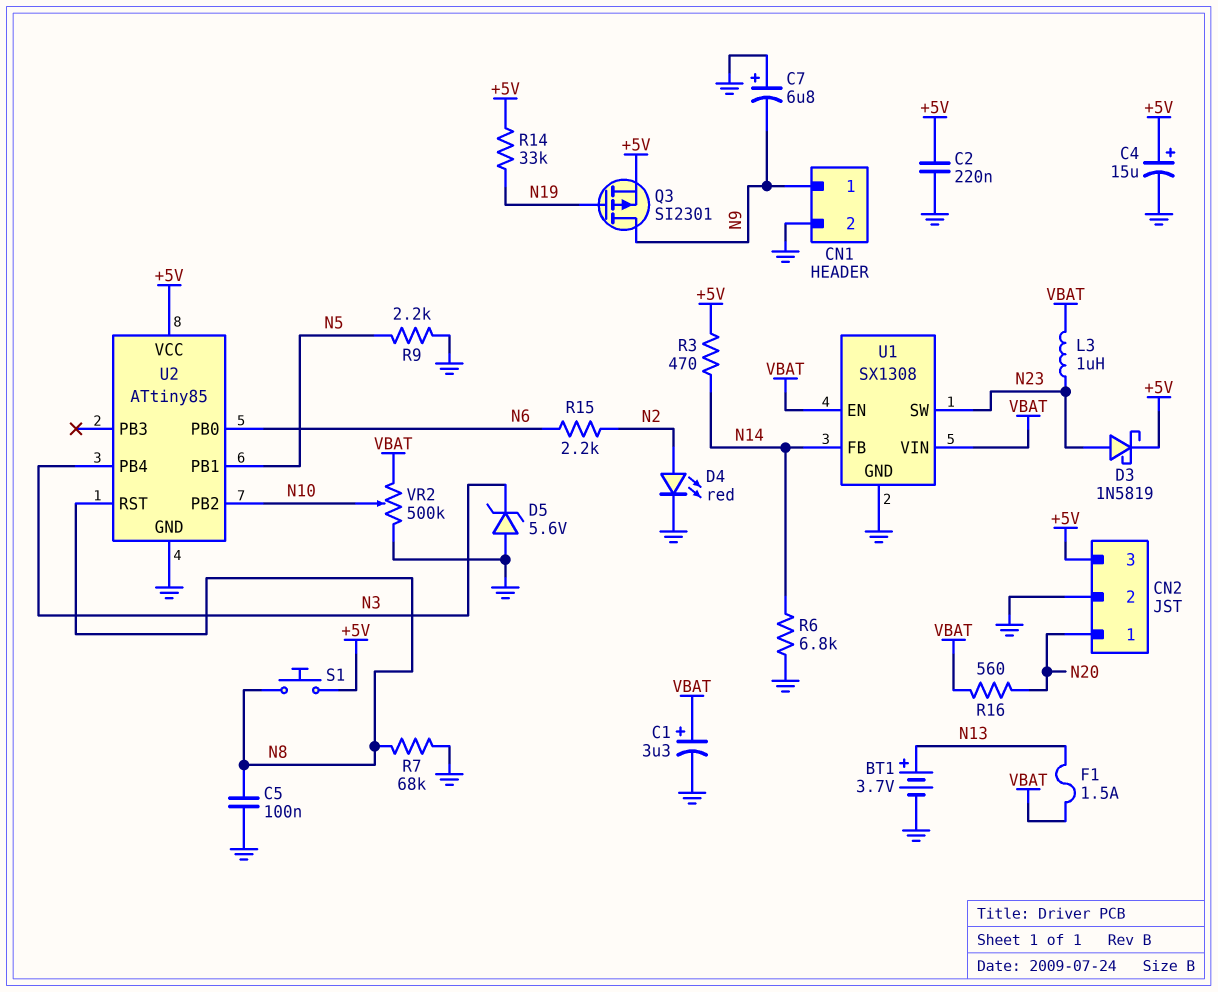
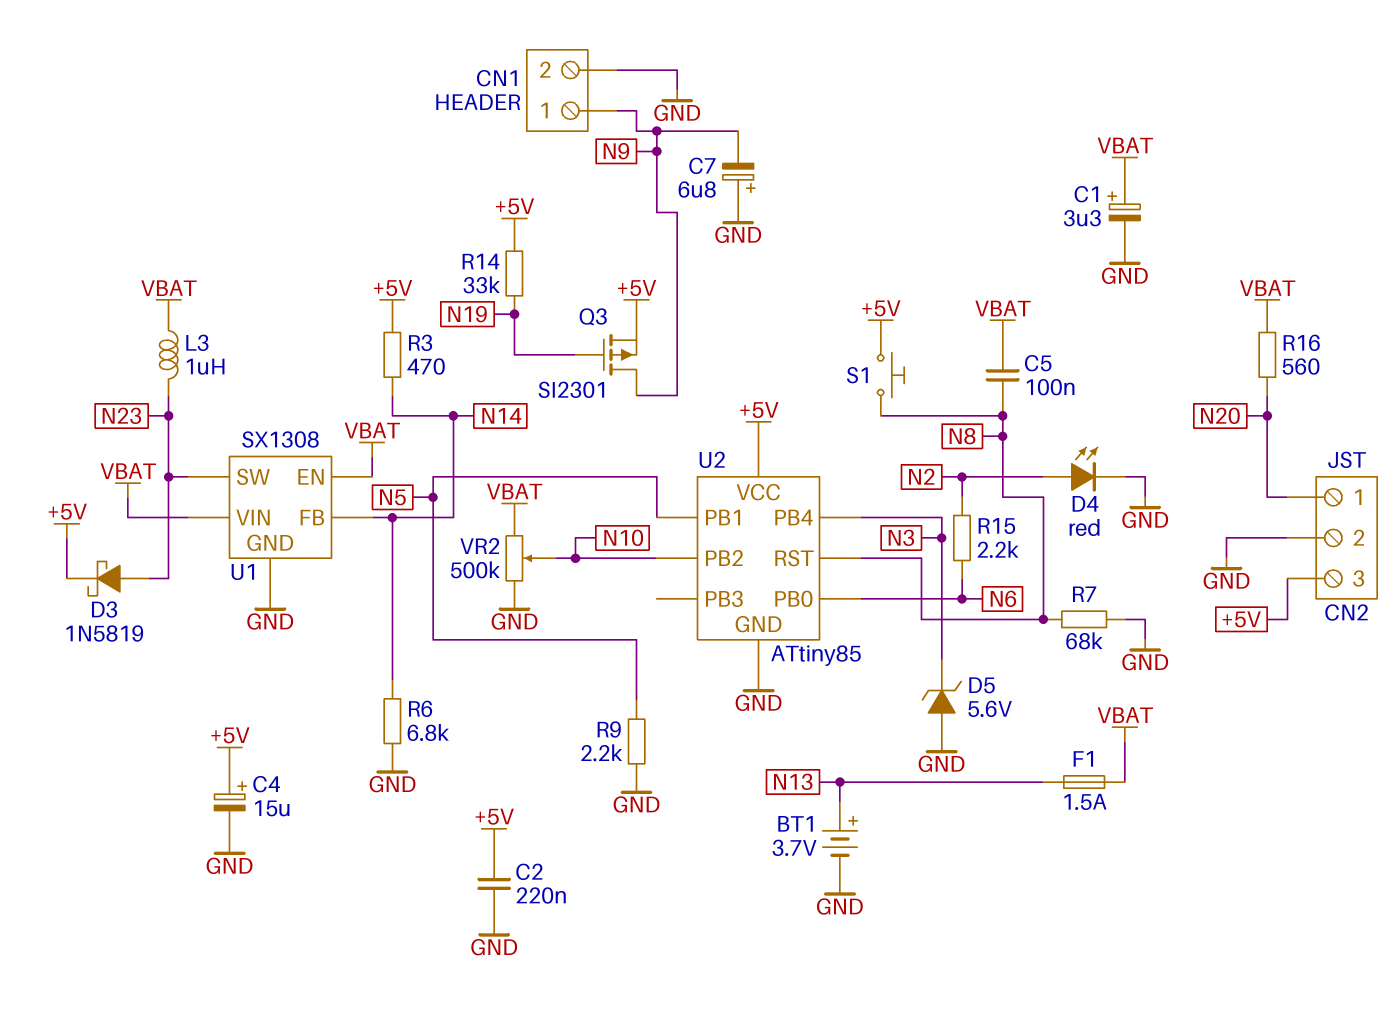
C5: 100nF (GND, N8) -> 100nF (N8, VBAT)

